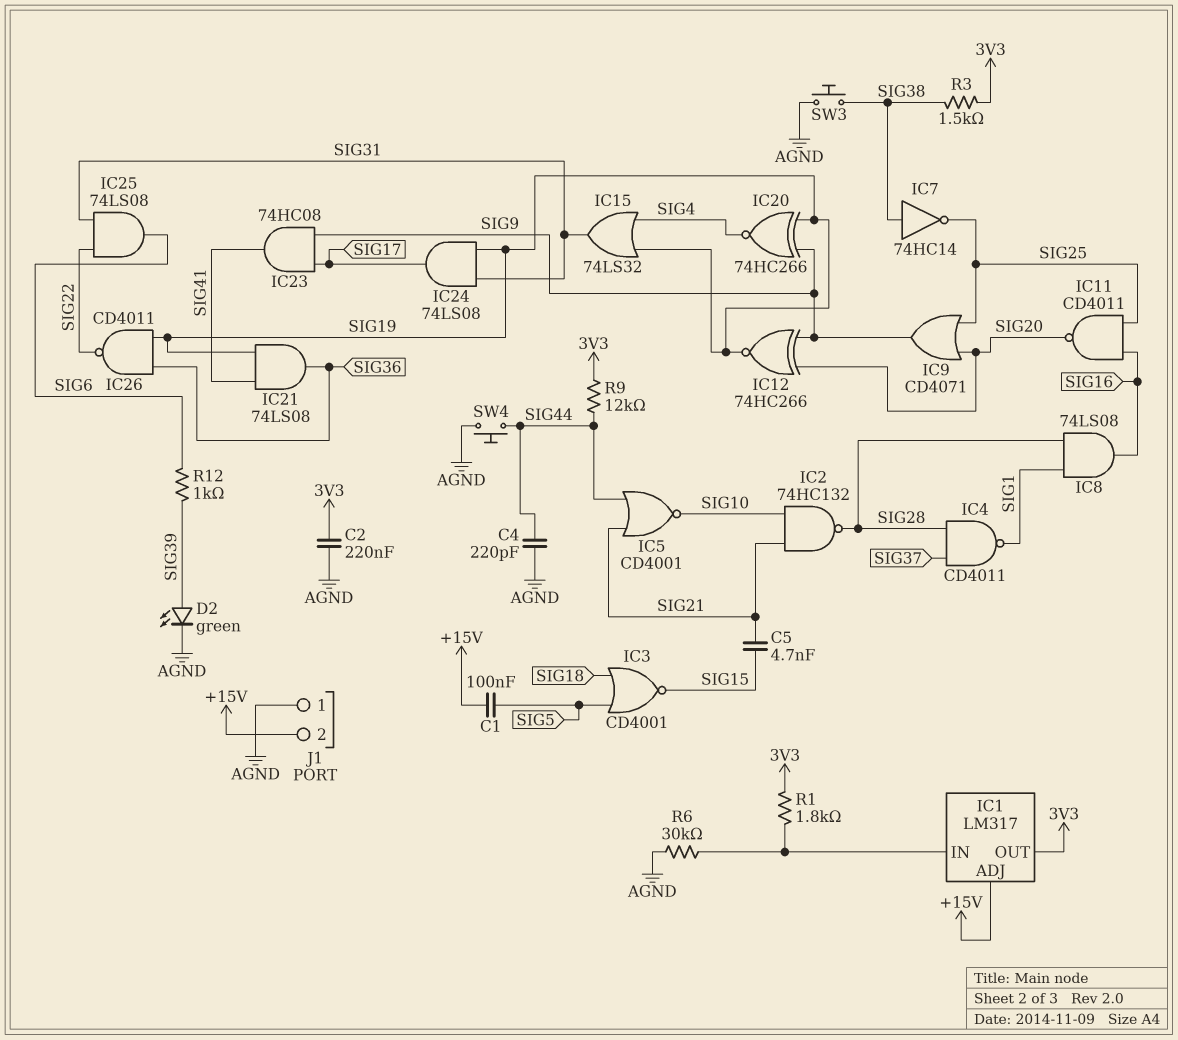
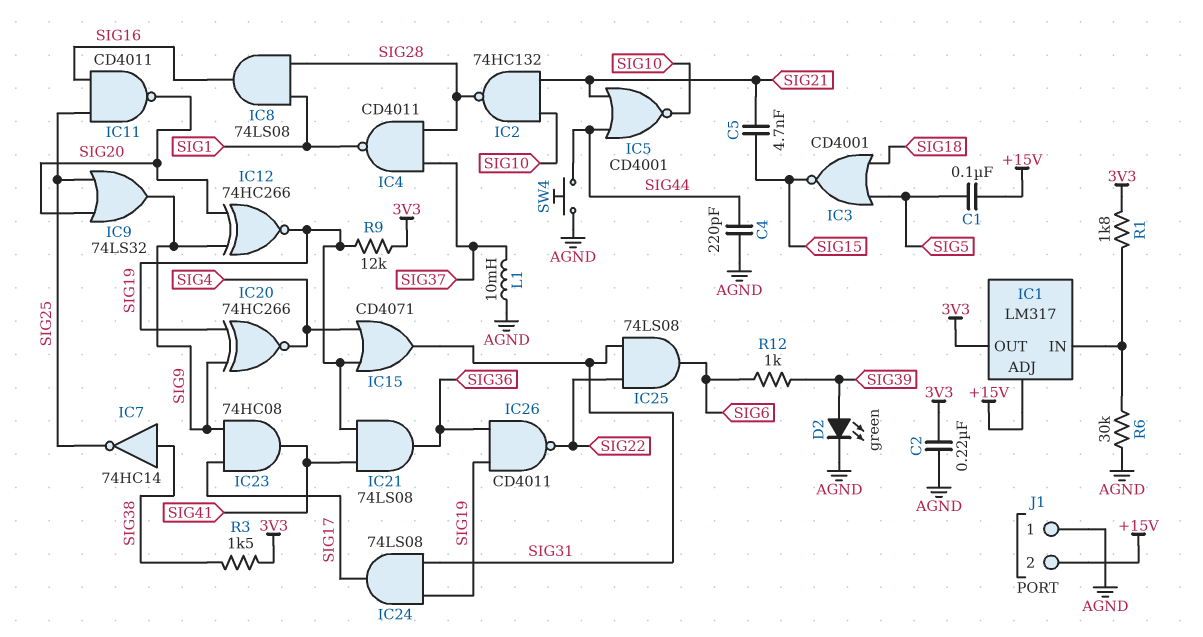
IC9: OR CD4071 (in SIG20, in SIG25, out SIG9) -> OR 74LS32 (in SIG20, in SIG25, out SIG9)
IC15: OR 74LS32 (in SIG4, in SIG19, out SIG31) -> OR CD4071 (in SIG4, in SIG19, out SIG31)
L1: none -> 10mH (AGND, SIG37)
R9: 12k (3V3, SIG44) -> 12k (3V3, SIG19)
SW3: button (AGND, SIG38) -> none

